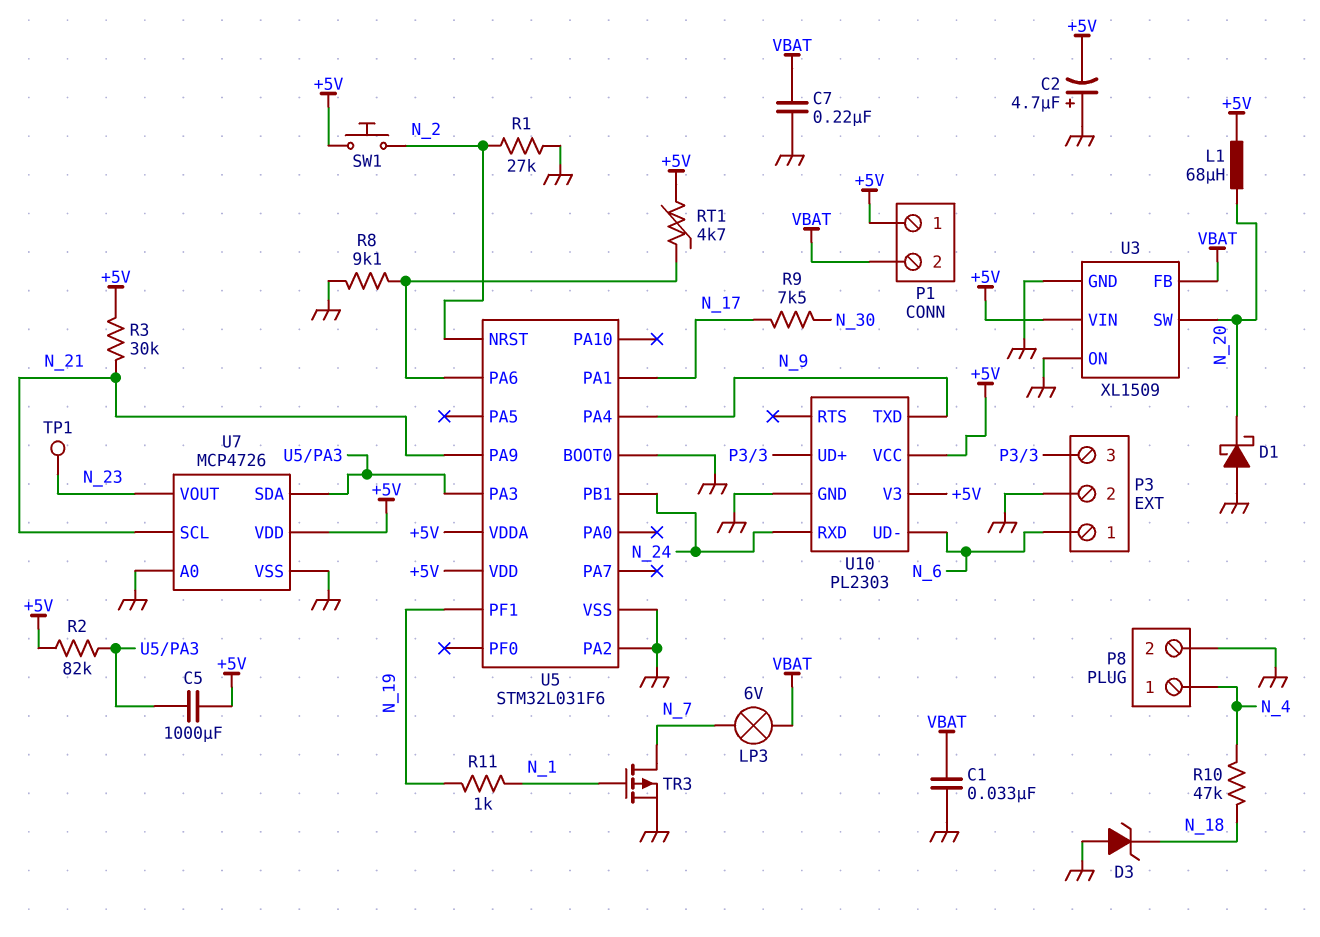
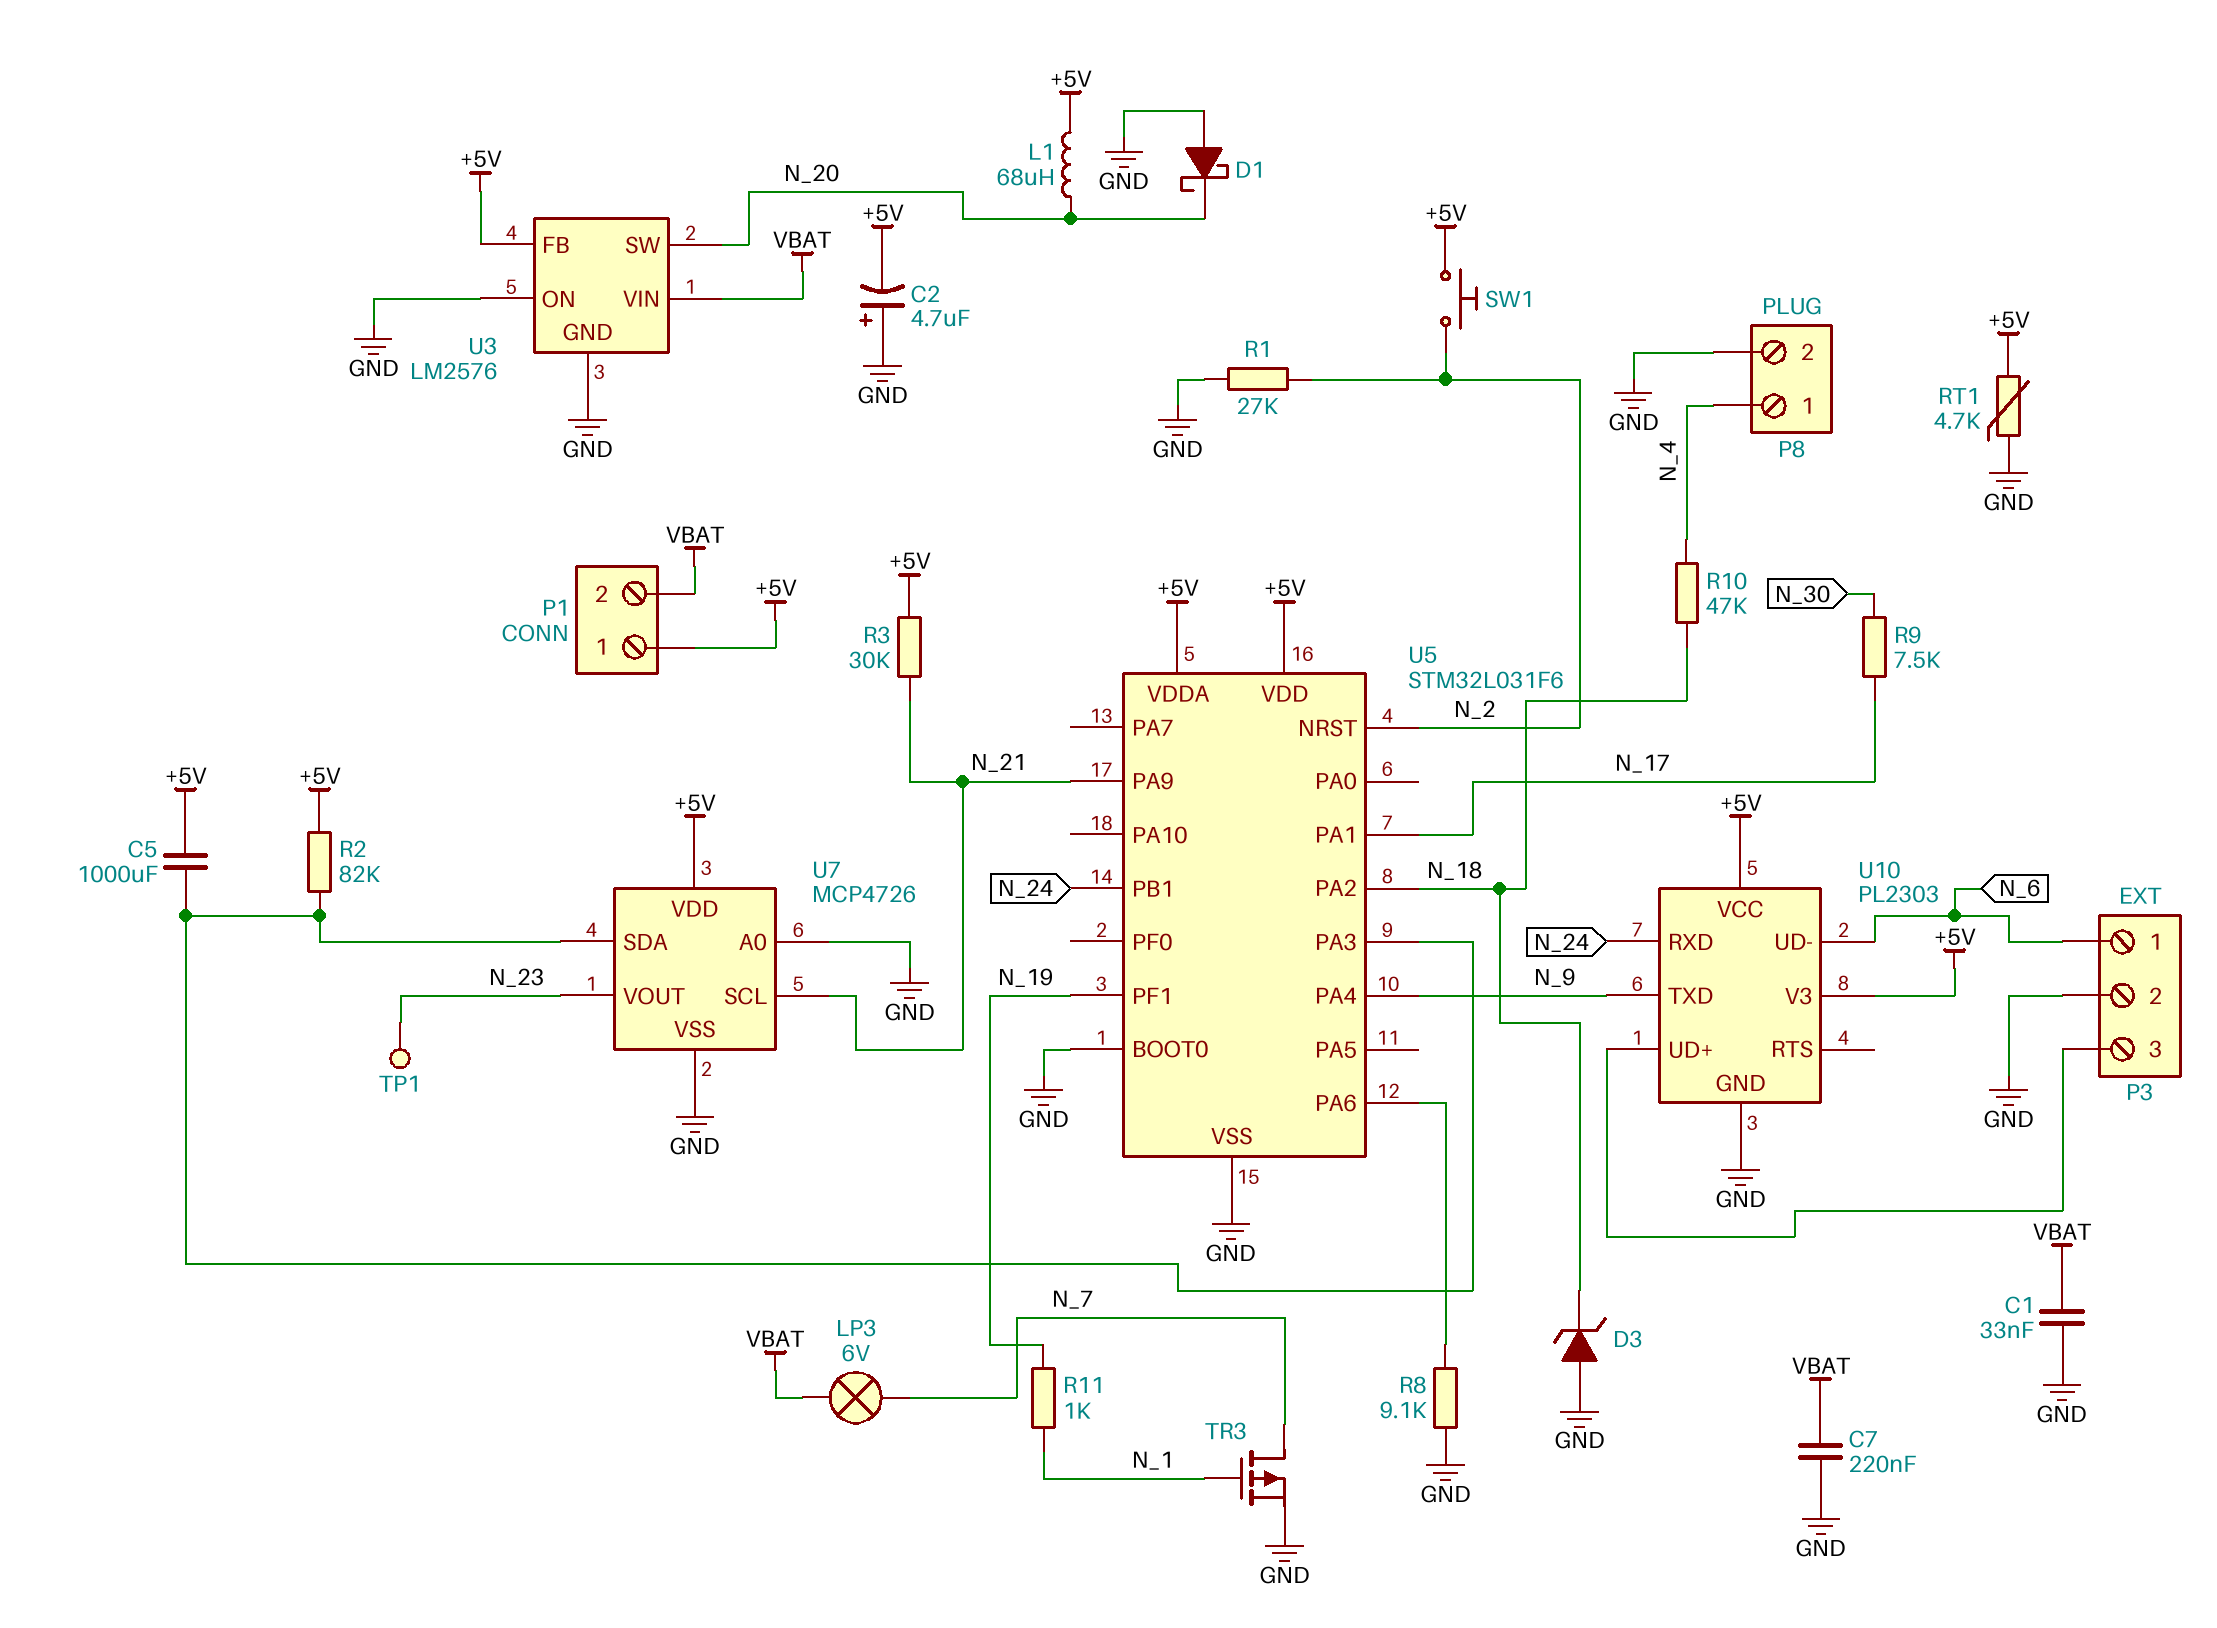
RT1: 4.7k (+5V, U5/PA6) -> 4.7k (+5V, GND)
U3: XL1509 -> LM2576
U3 pin FB: VBAT -> +5V
U3 pin VIN: +5V -> VBAT
U5 pin PA2: GND -> N_18

